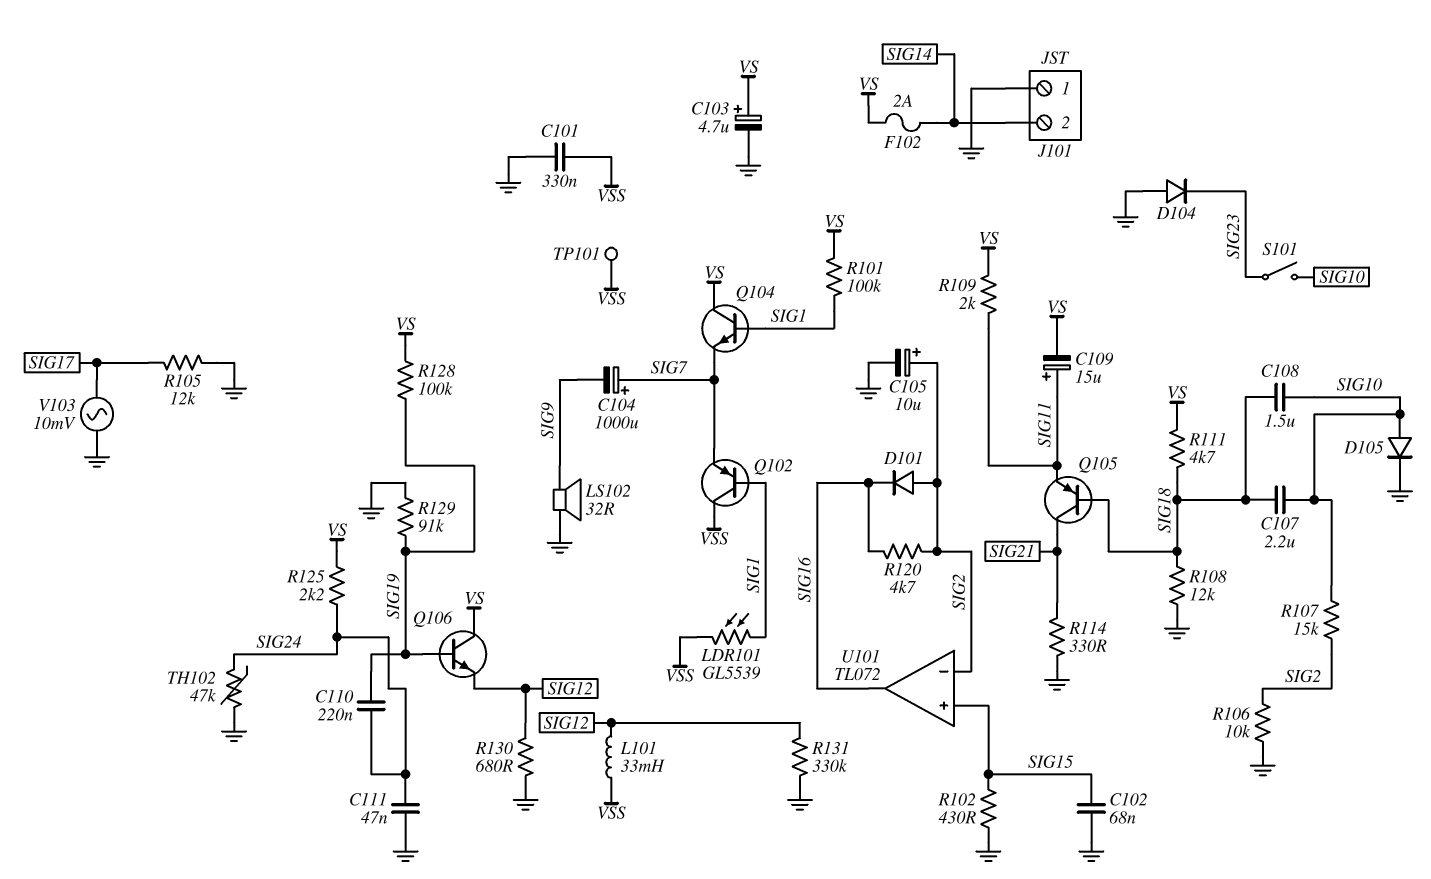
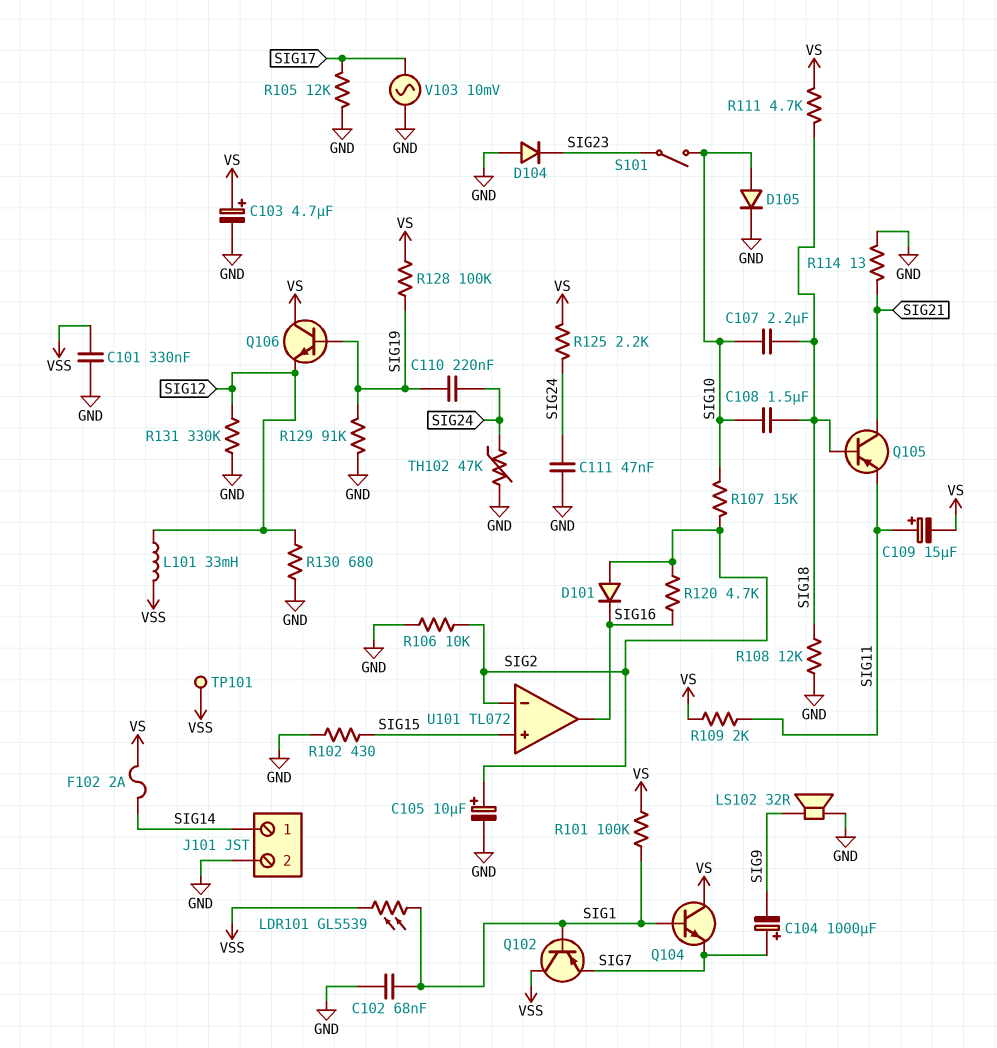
C102: 68nF (GND, SIG15) -> 68nF (GND, SIG1)
J101 pin 1: GND -> SIG14
J101 pin 2: SIG14 -> GND
R114: 330 (GND, SIG21) -> 13 (GND, SIG21)

